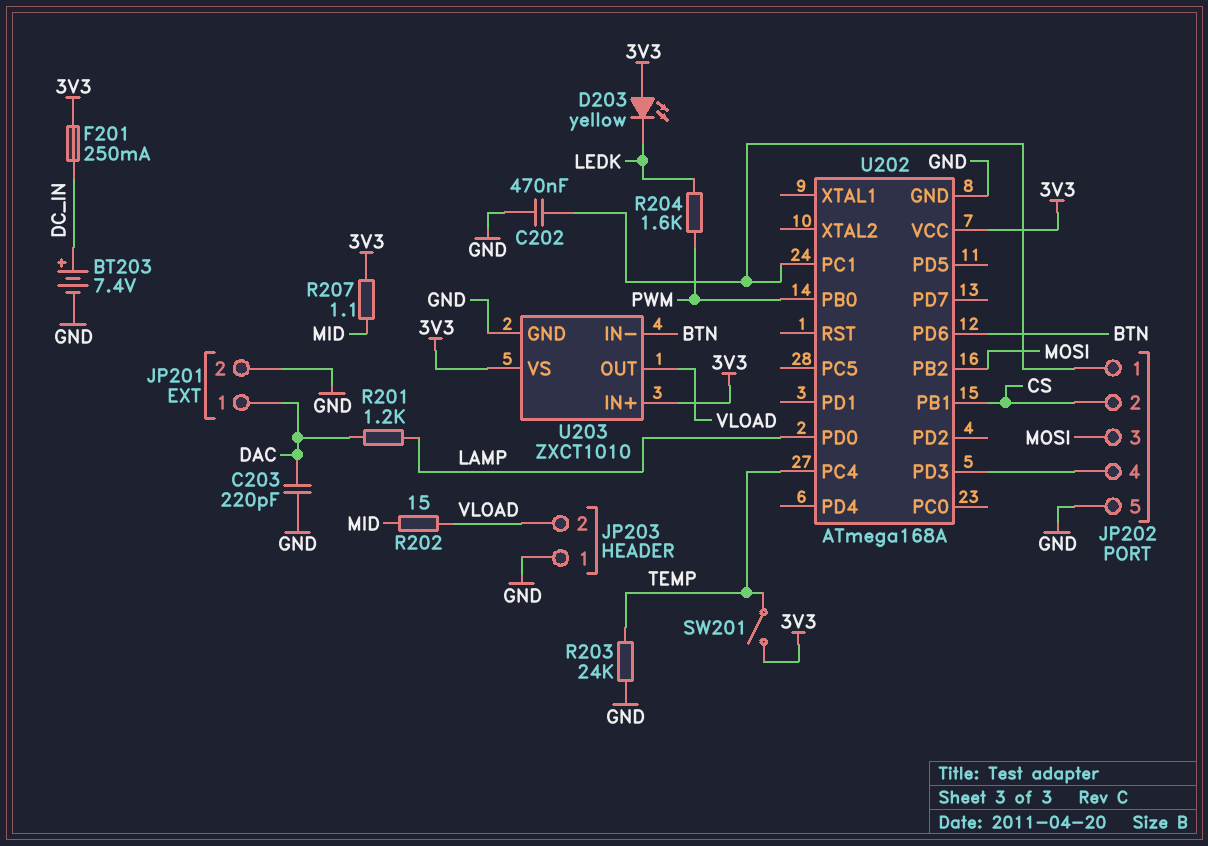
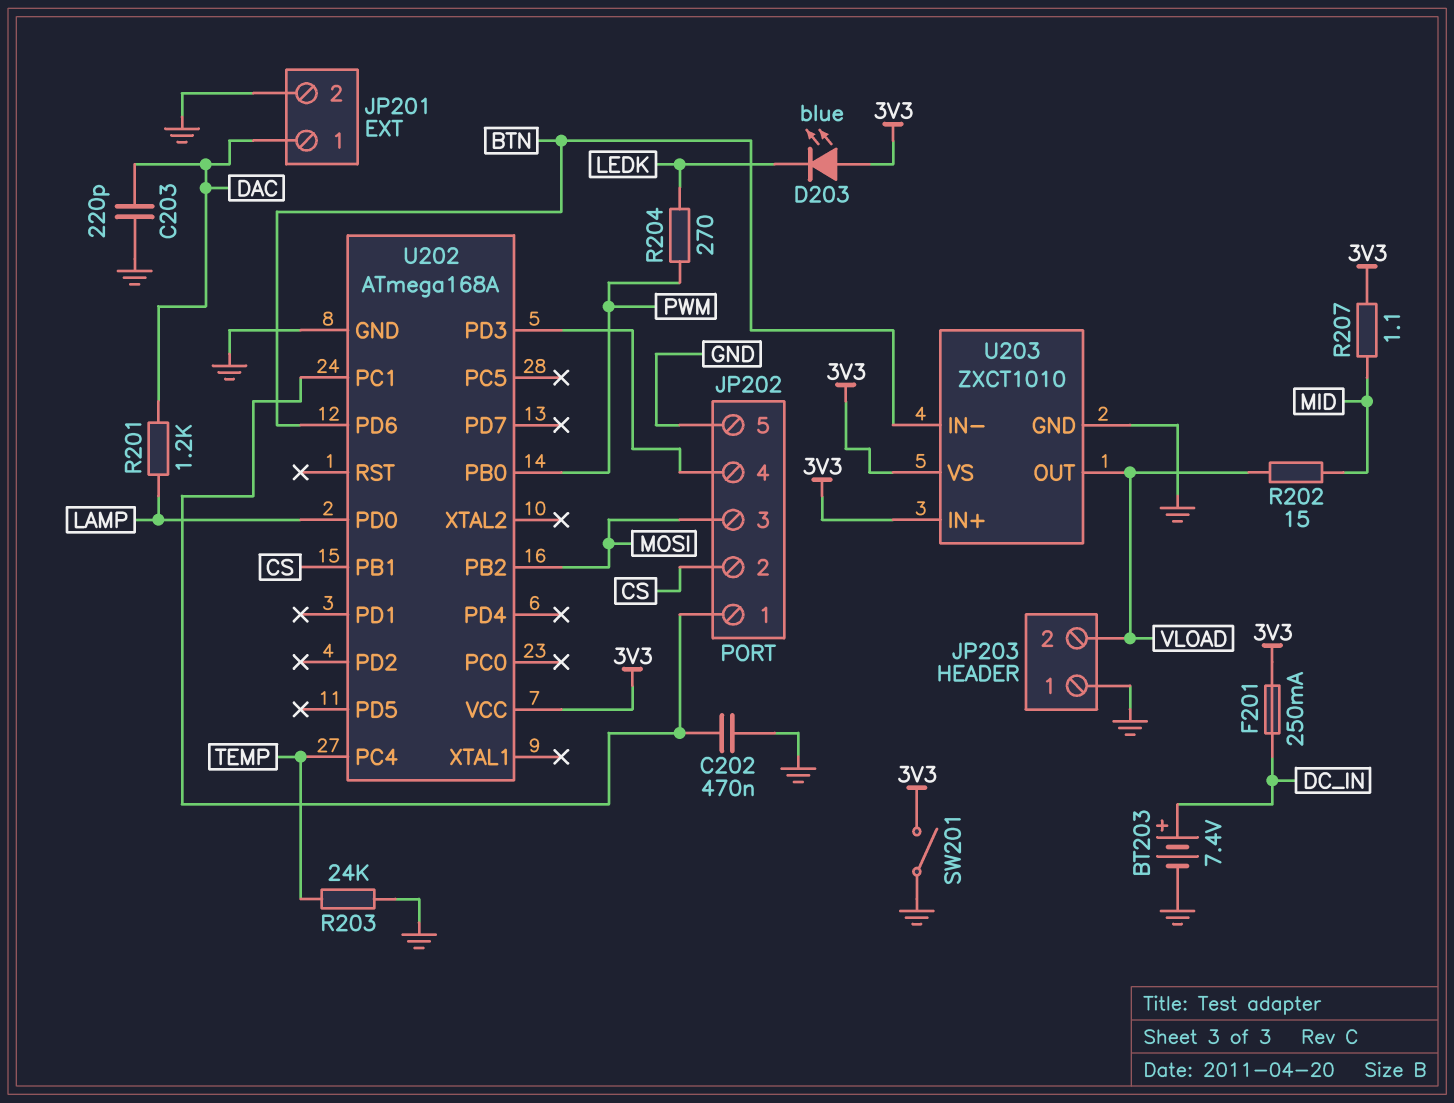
D203: LED yellow (A 3V3, K LEDK) -> LED blue (A 3V3, K LEDK)
R204: 1.6k (LEDK, PWM) -> 270 (LEDK, PWM)
SW201: switch (3V3, TEMP) -> switch (3V3, GND)

